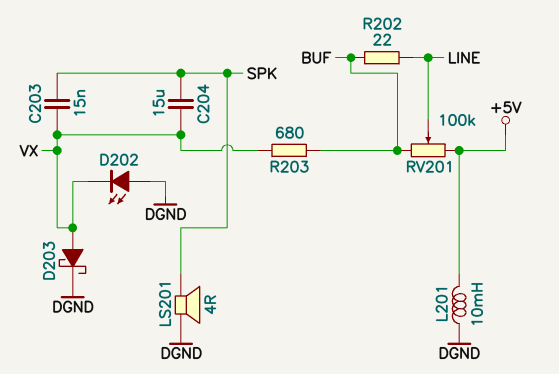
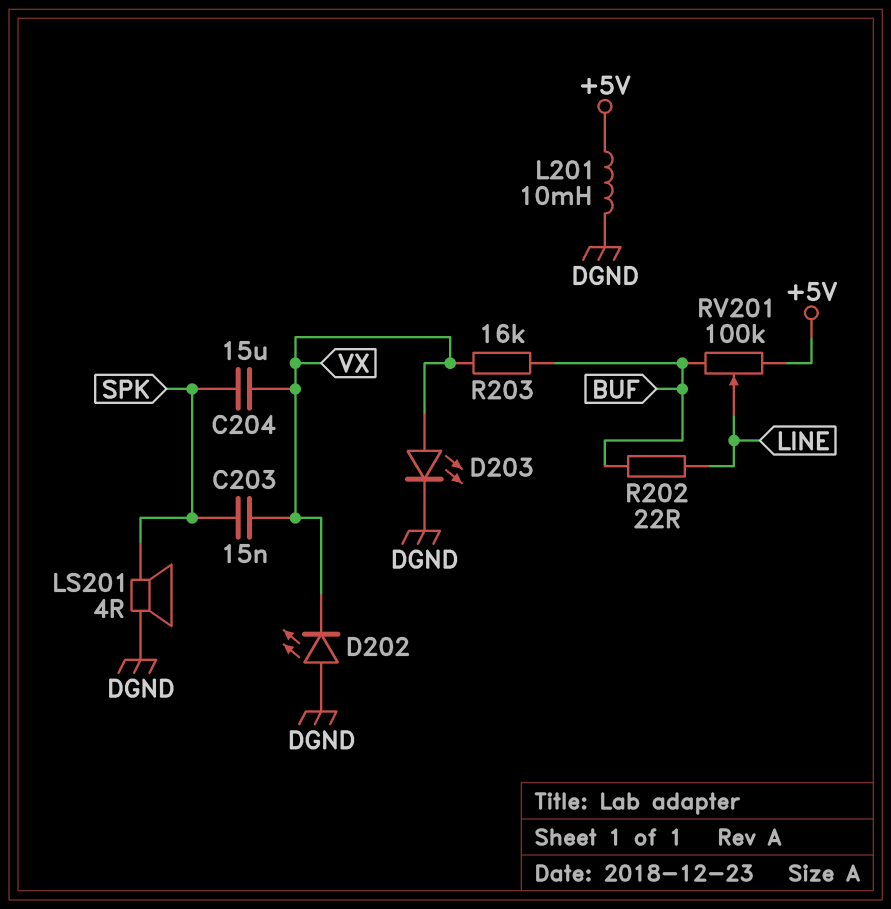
D203: schottky (A VX, K DGND) -> LED (A VX, K DGND)
R203: 680 (BUF, VX) -> 16k (BUF, VX)

